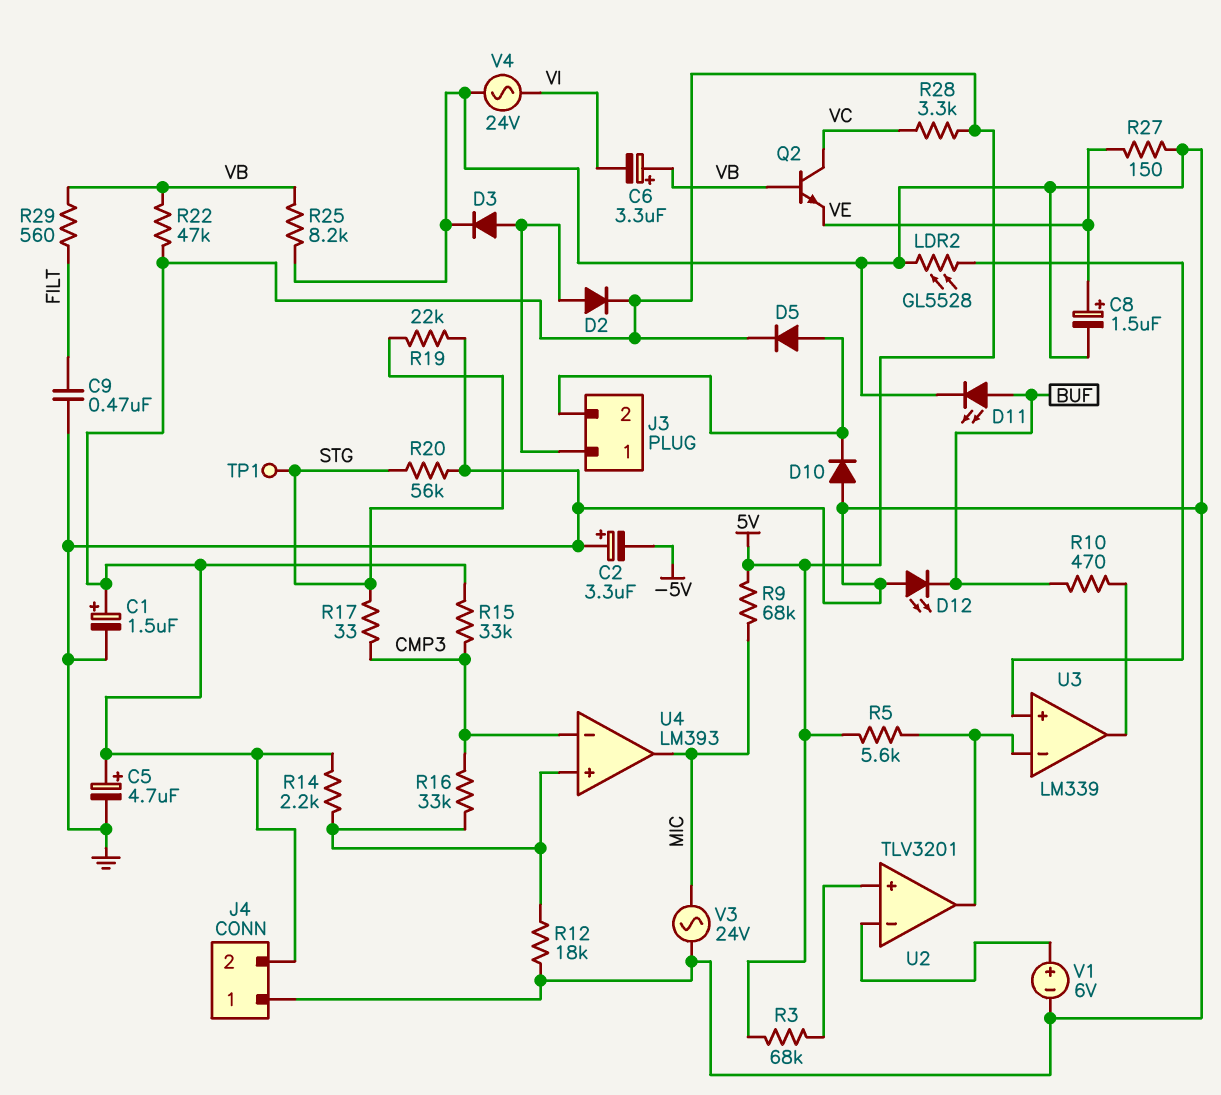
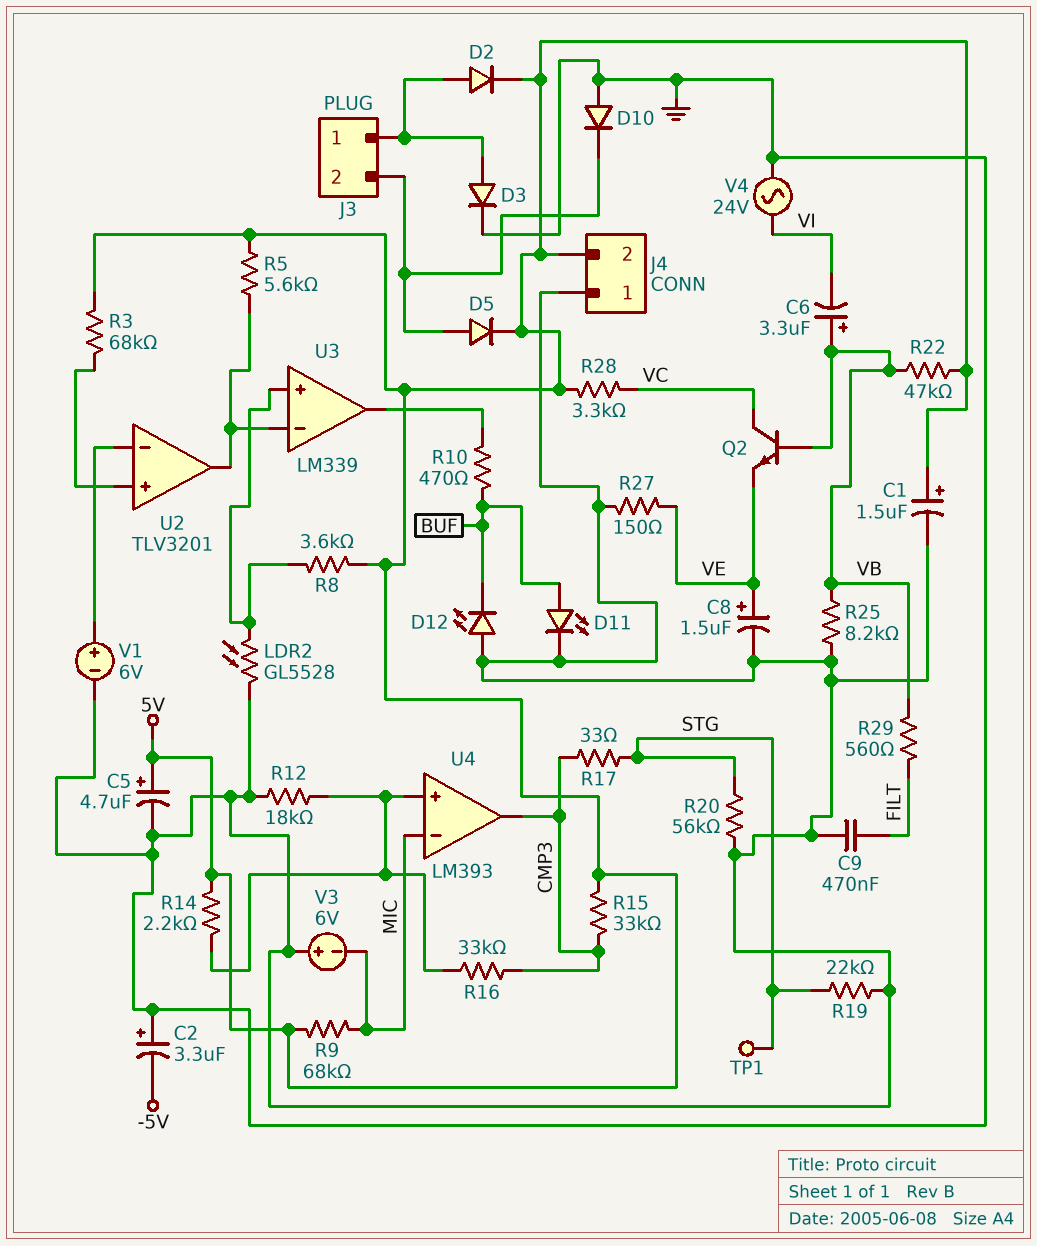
R8: none -> 3.6k (5V, U3/in+)
U4 pin in-: CMP3 -> MIC
U4 pin out: MIC -> CMP3
V3: AC 24V (GND, MIC) -> 6V (plus GND, minus MIC)

